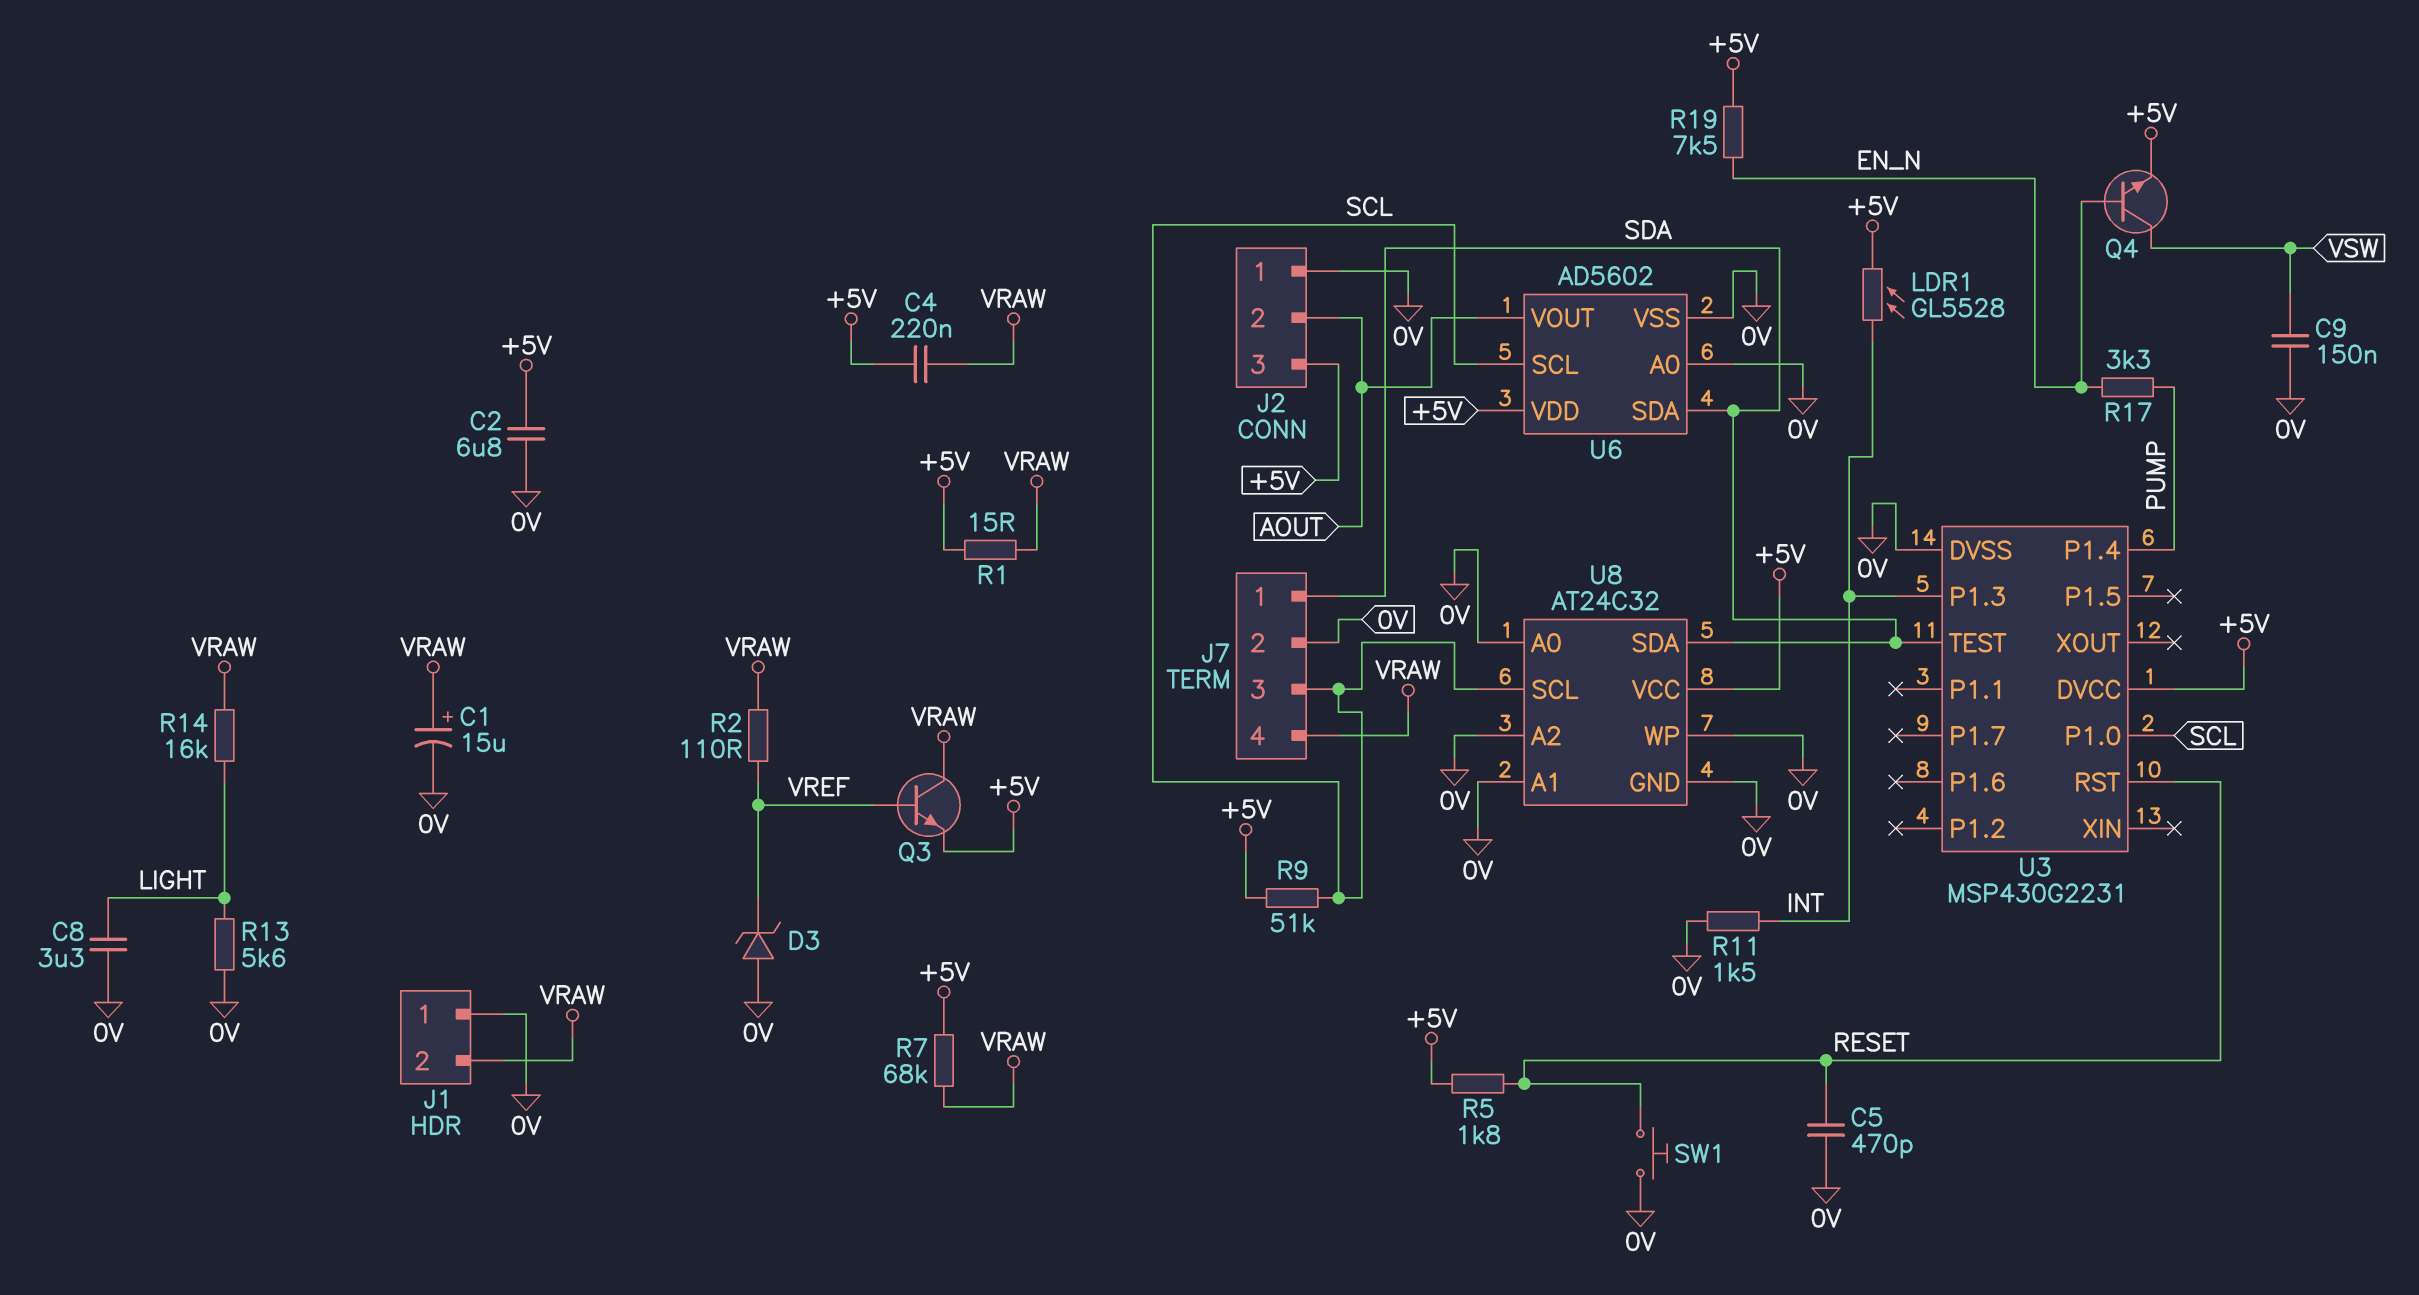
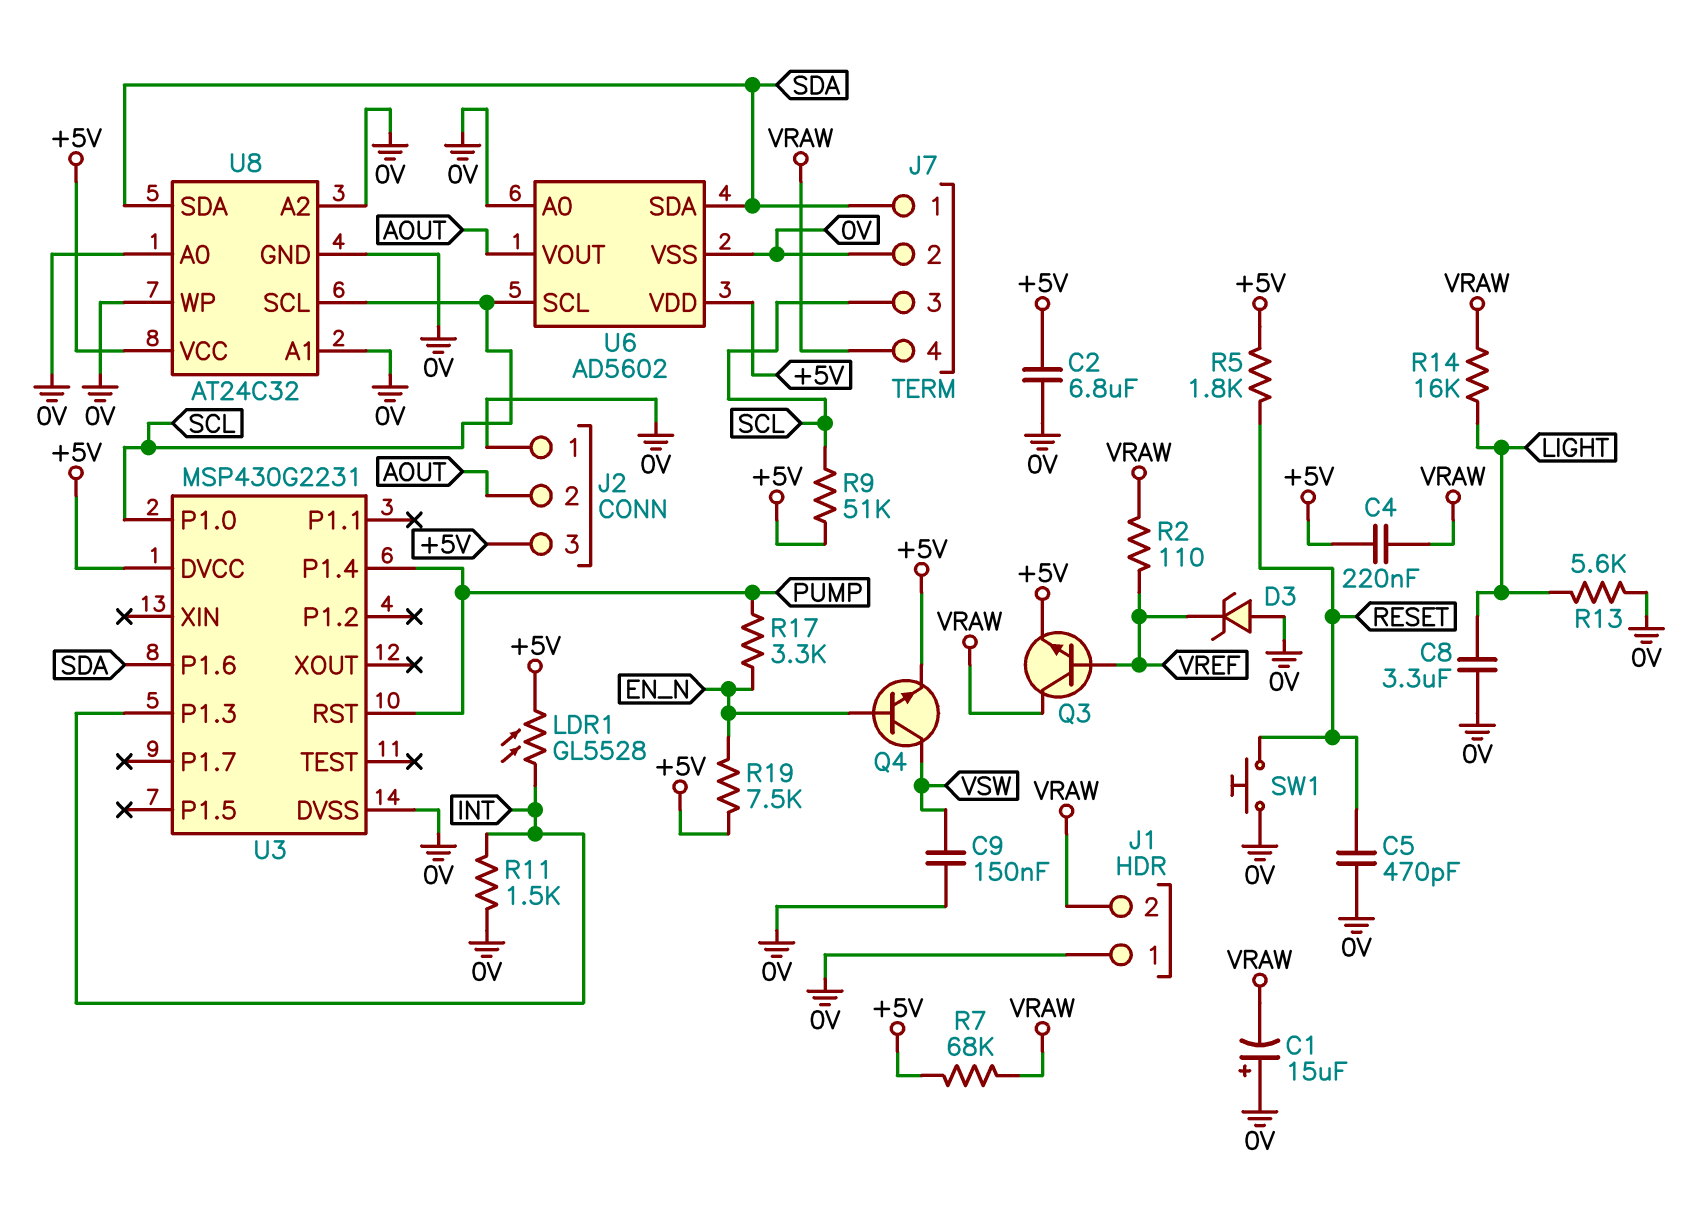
C1: 15uF (plus VRAW, minus 0V) -> 15uF (plus 0V, minus VRAW)
R1: 15 (+5V, VRAW) -> none
U3 pin P1.6: none -> SDA
U3 pin RST: RESET -> PUMP
U3 pin TEST: SDA -> none

